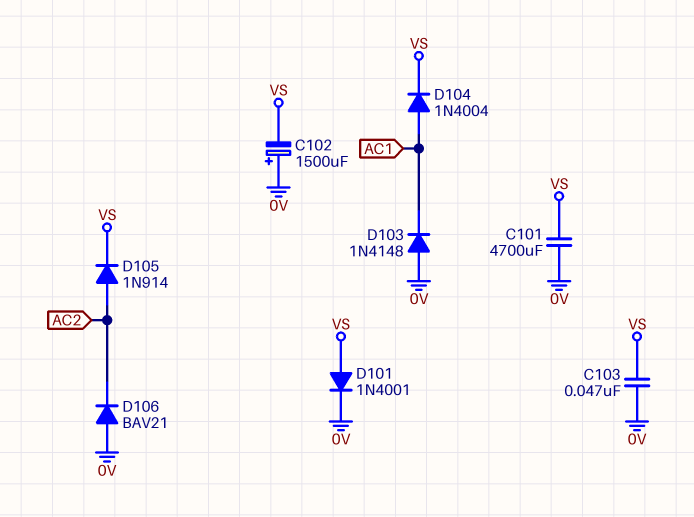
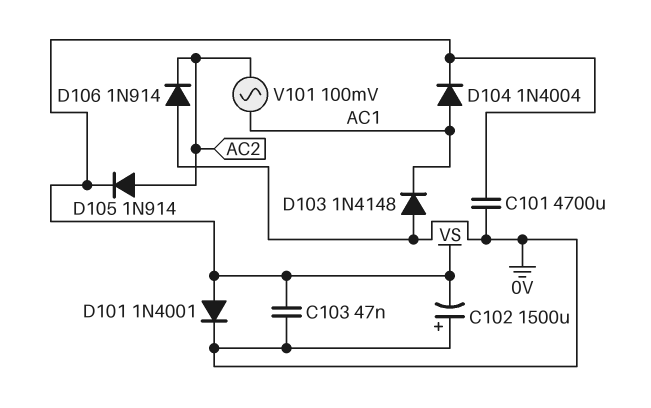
D106: diode BAV21 (A 0V, K AC2) -> diode 1N914 (A 0V, K AC2)
V101: none -> AC 100mV (AC1, AC2)

